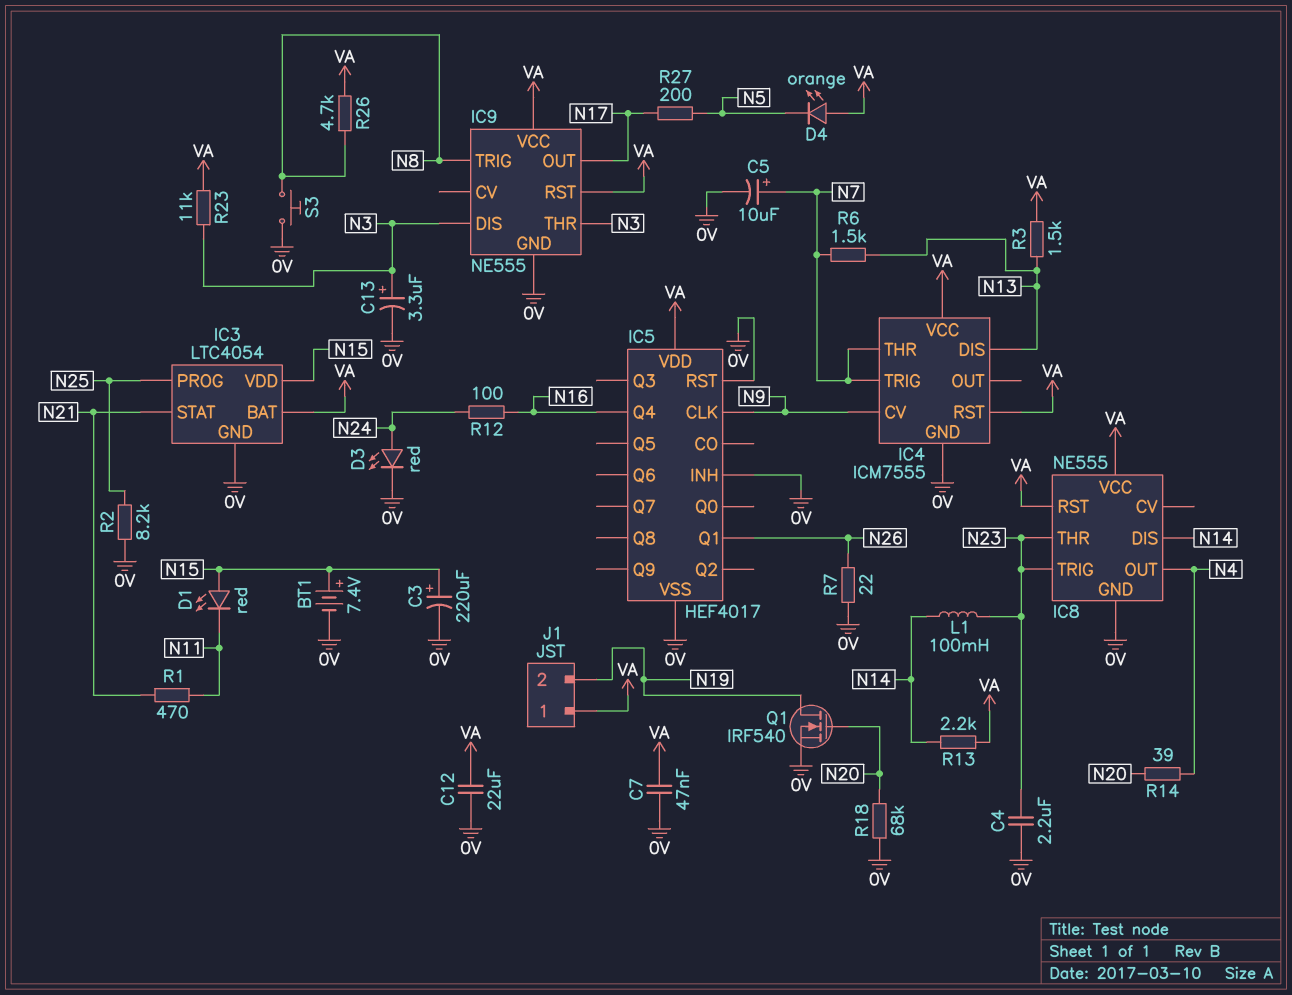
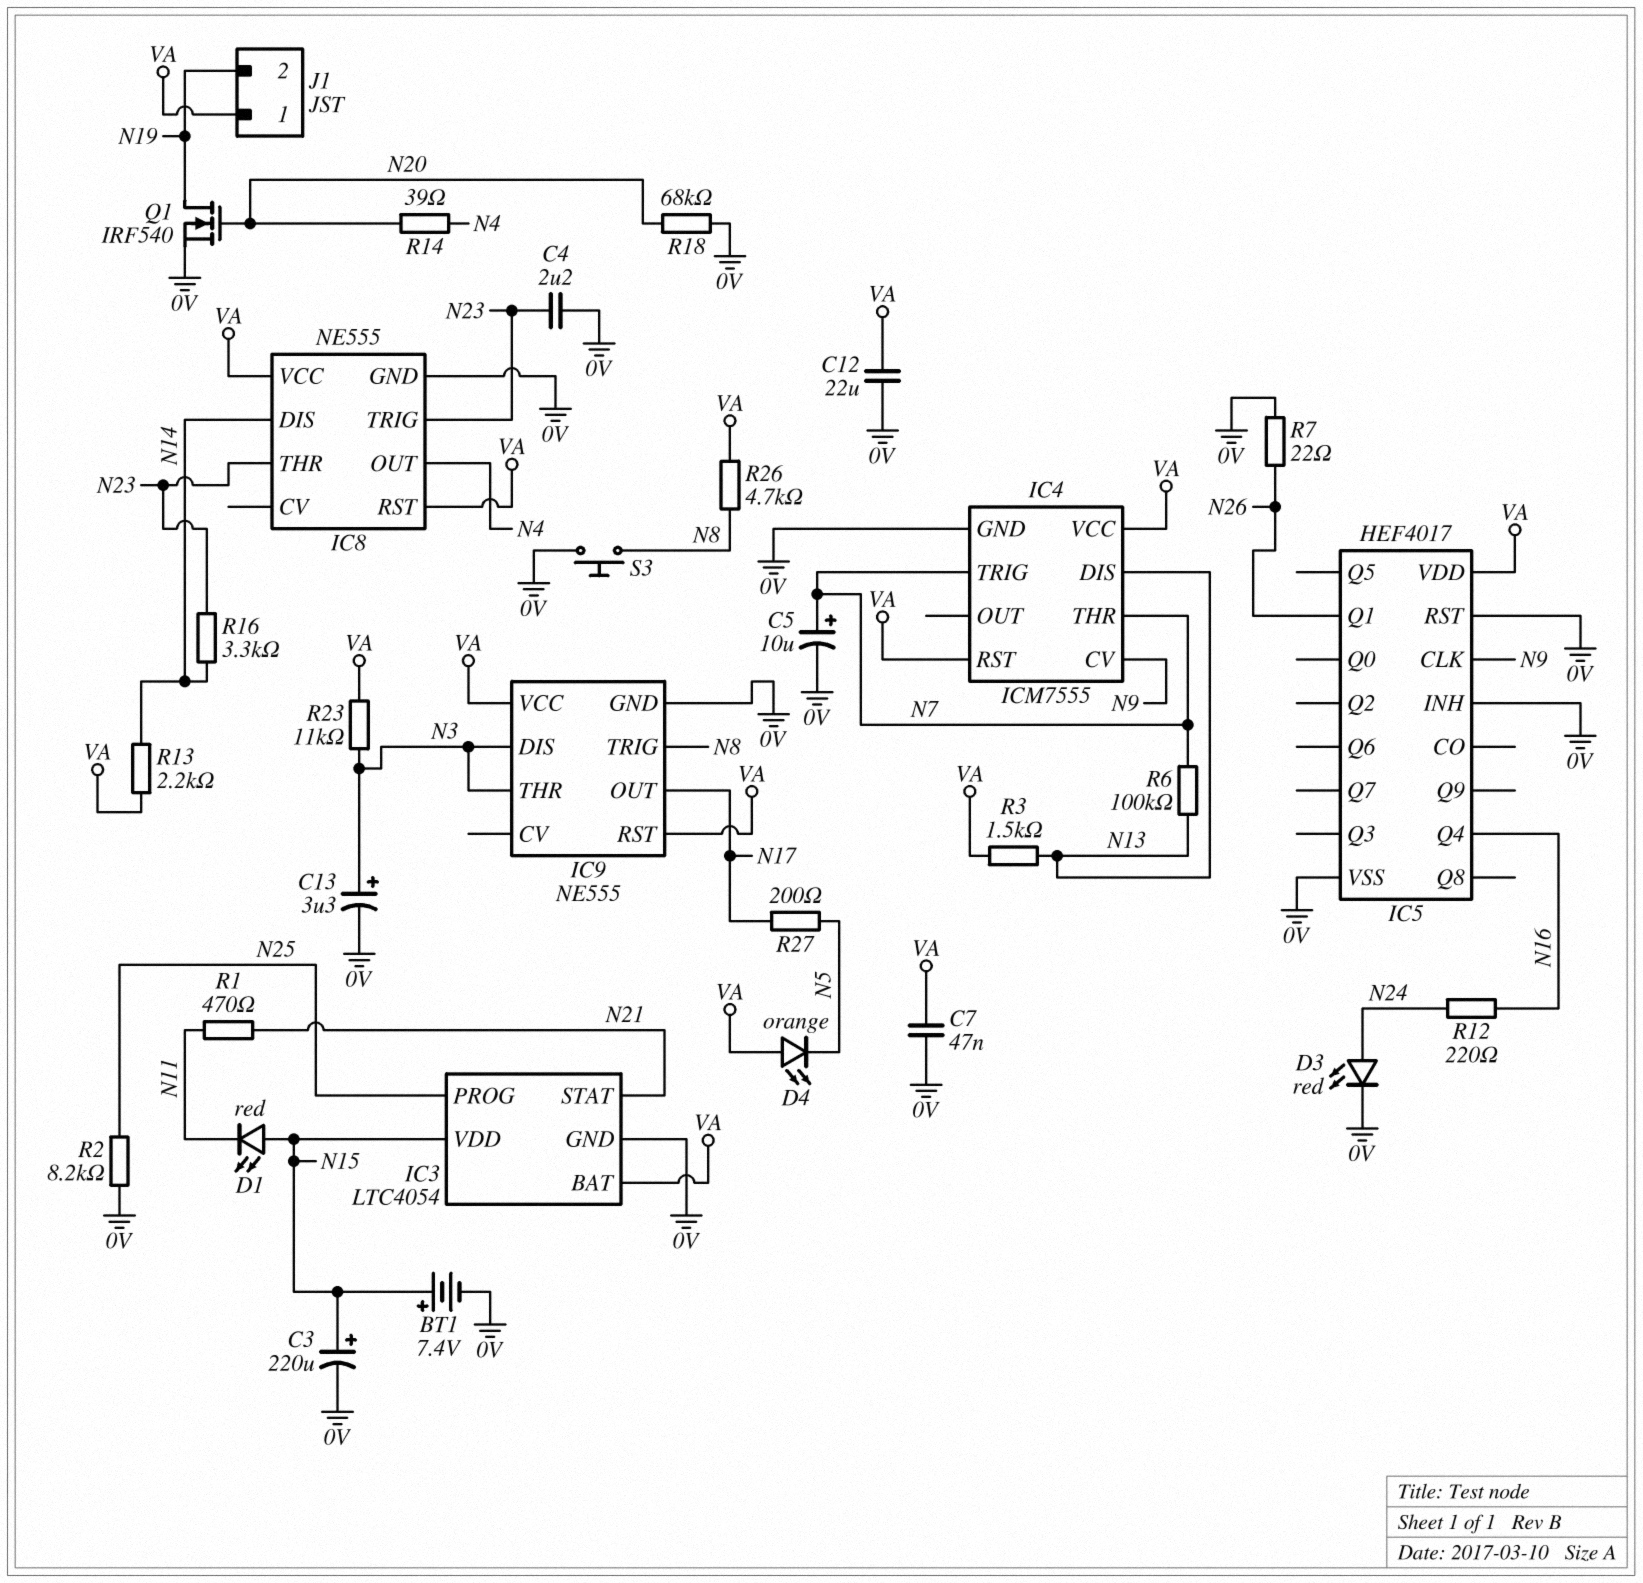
L1: 100mH (N14, N23) -> none
R6: 1.5k (N7, N13) -> 100k (N7, N13)
R12: 100 (N16, N24) -> 220 (N16, N24)
R16: none -> 3.3k (N14, N23)

